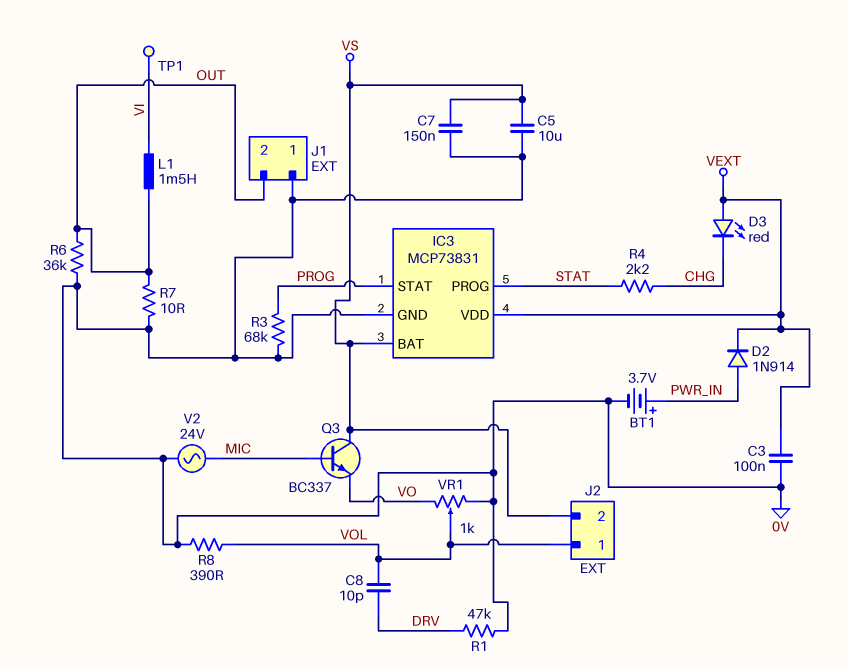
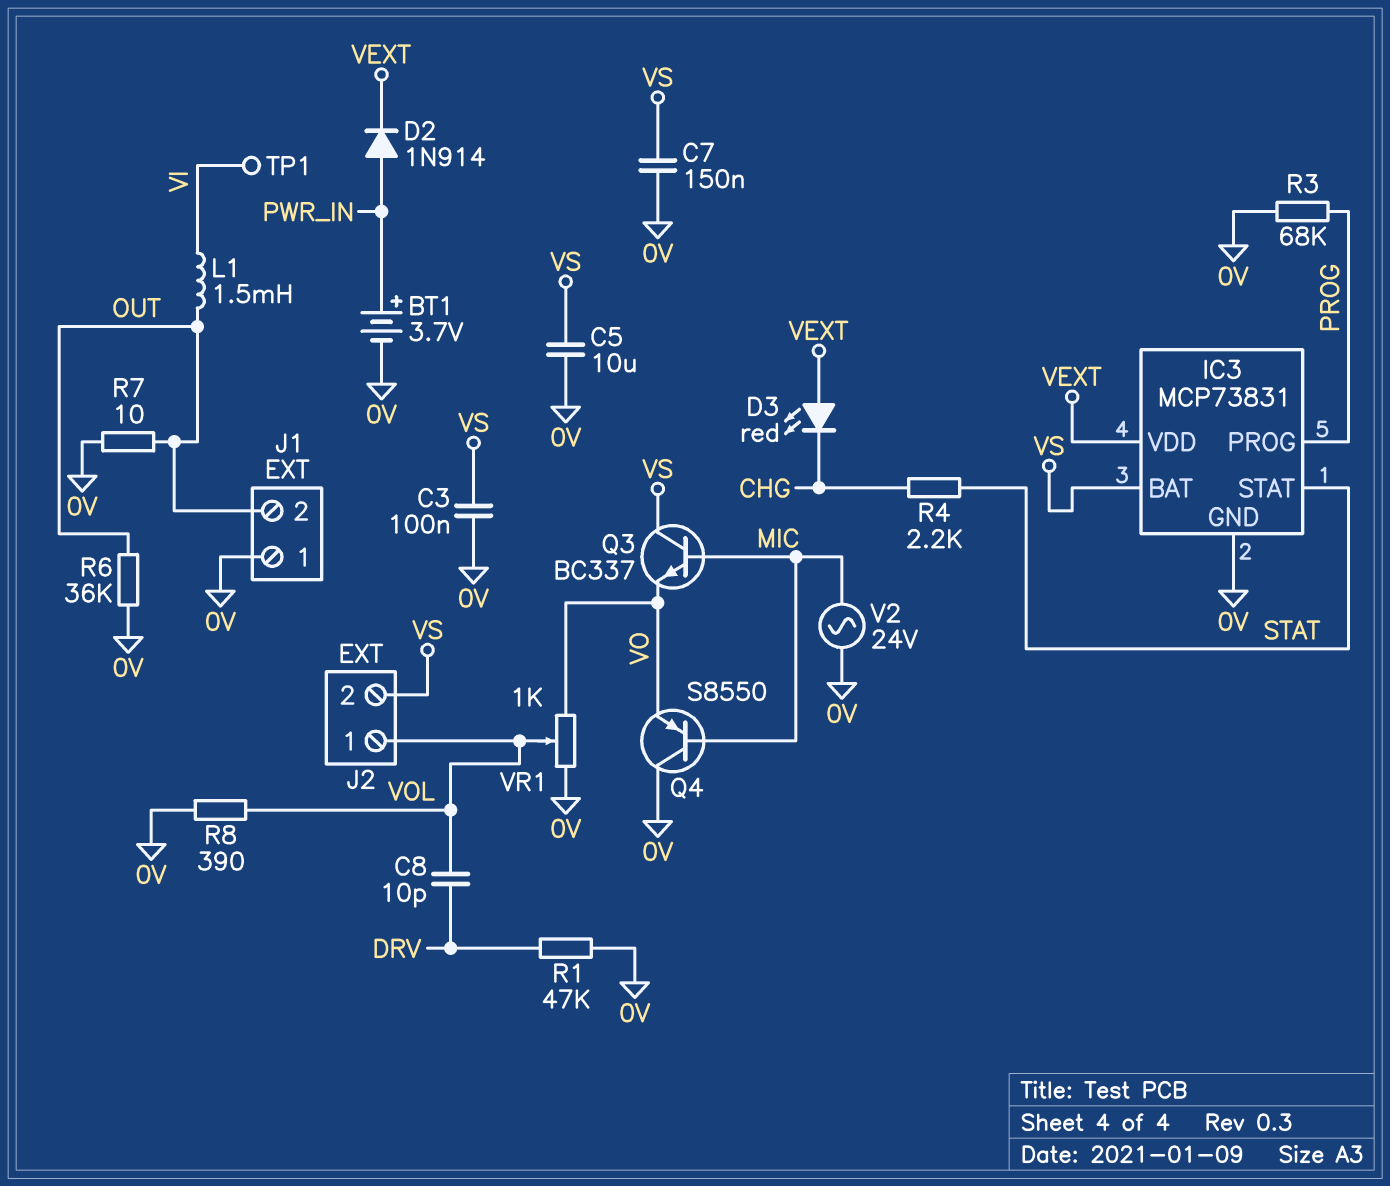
C3: 100nF (0V, VEXT) -> 100nF (0V, VS)
IC3 pin PROG: STAT -> PROG
IC3 pin STAT: PROG -> STAT
Q4: none -> PNP S8550 (B MIC, C 0V, E VO)

